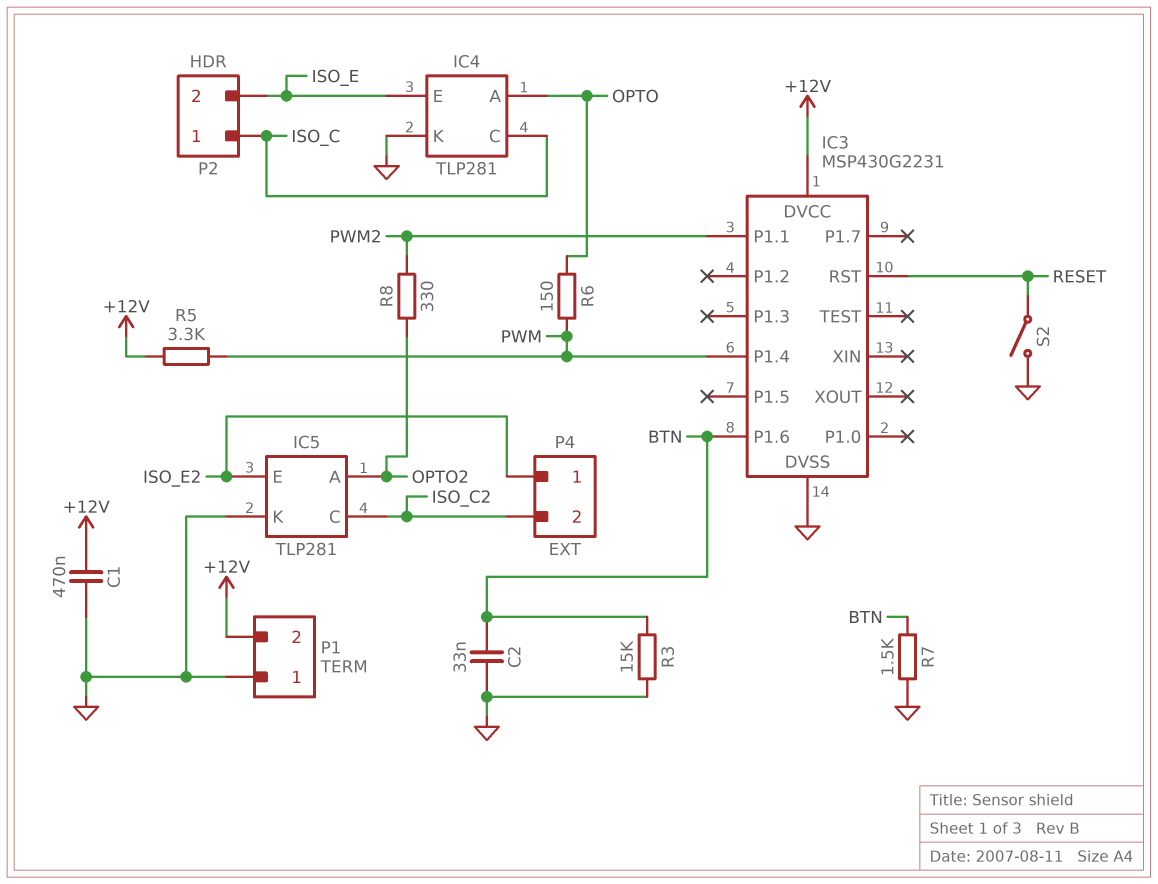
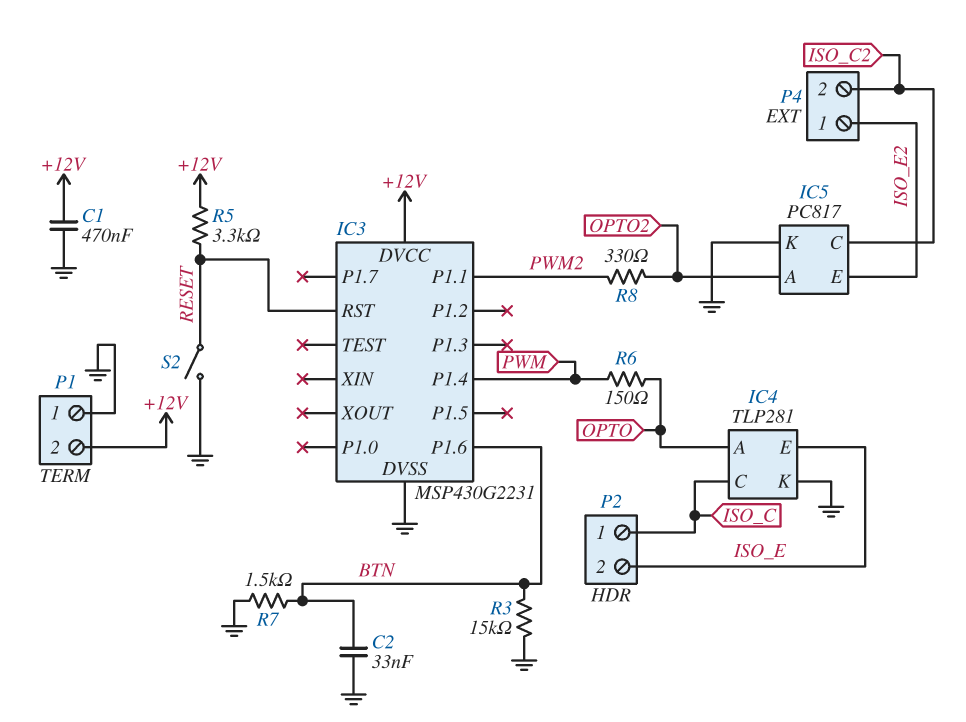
IC5: TLP281 -> PC817
R5: 3.3k (+12V, PWM) -> 3.3k (+12V, RESET)

